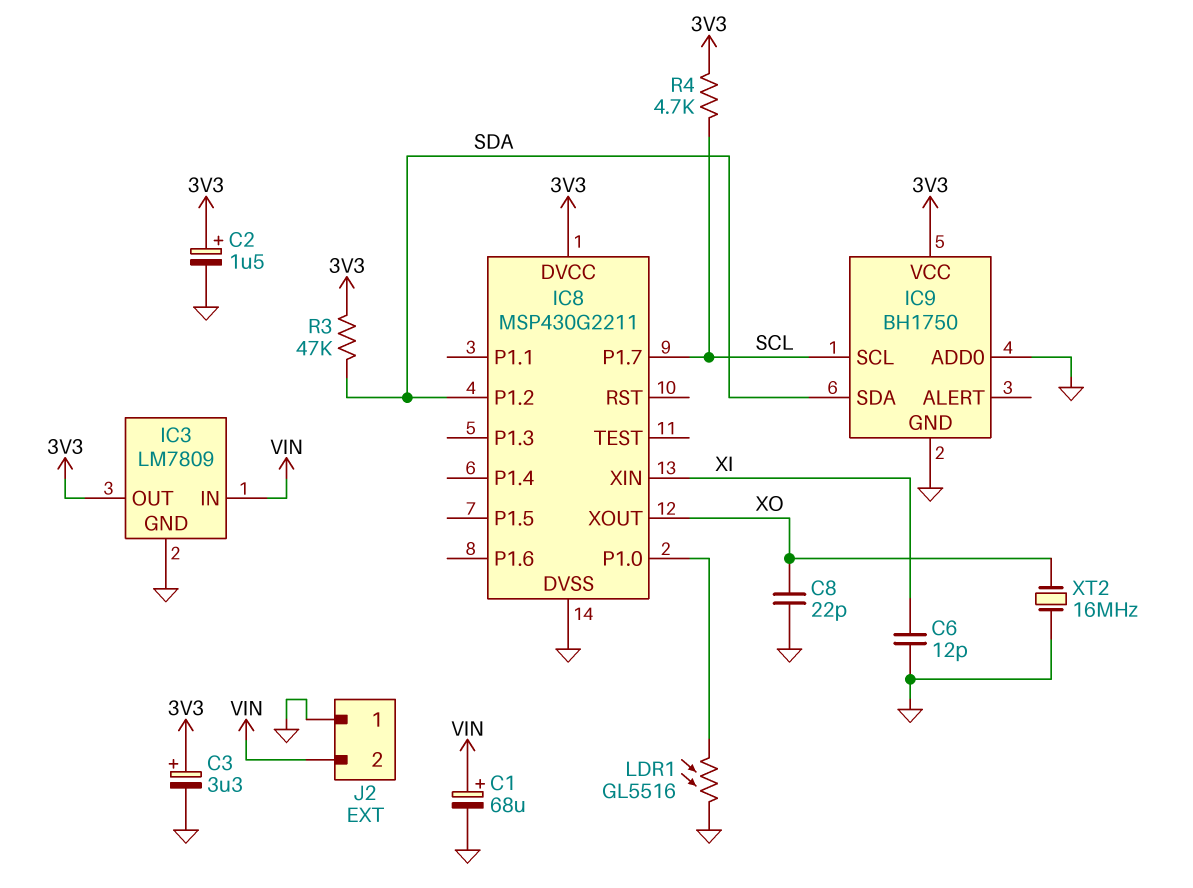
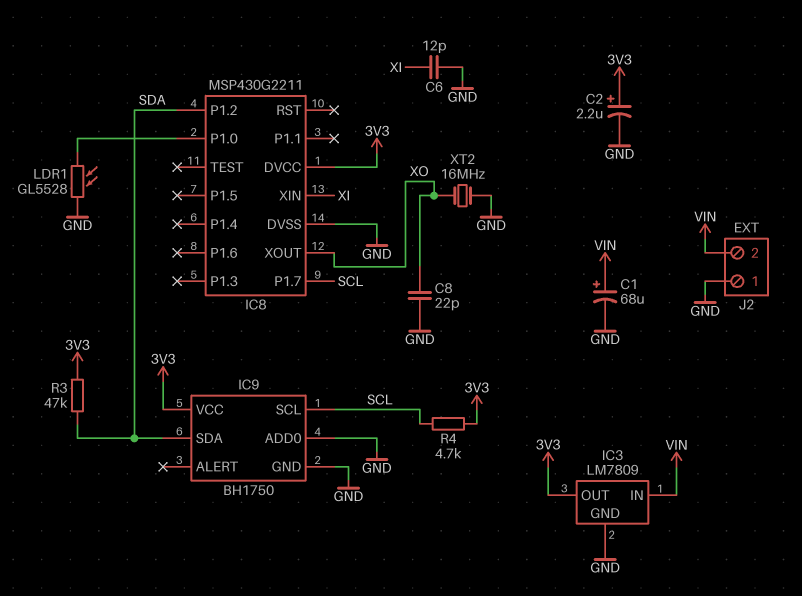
C2: 1.5uF (plus 3V3, minus GND) -> 2.2uF (plus 3V3, minus GND)
C3: 3.3uF (plus 3V3, minus GND) -> none
LDR1: GL5516 (GND, IC8/P1.0) -> GL5528 (GND, IC8/P1.0)

